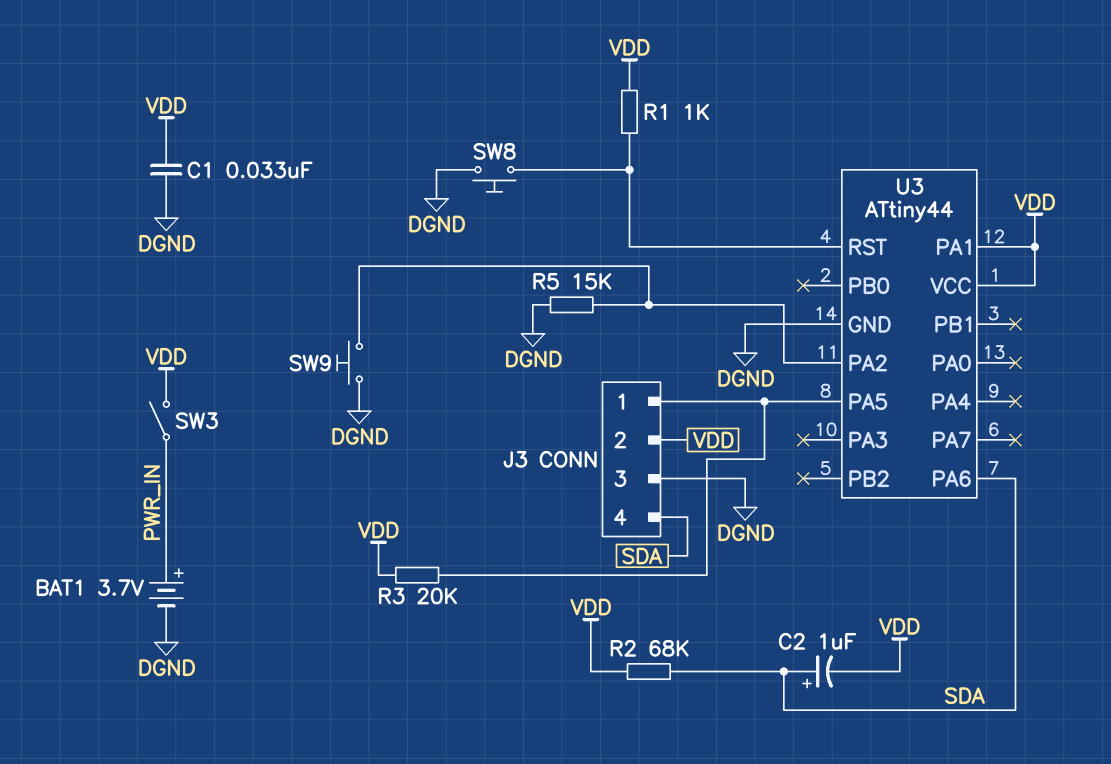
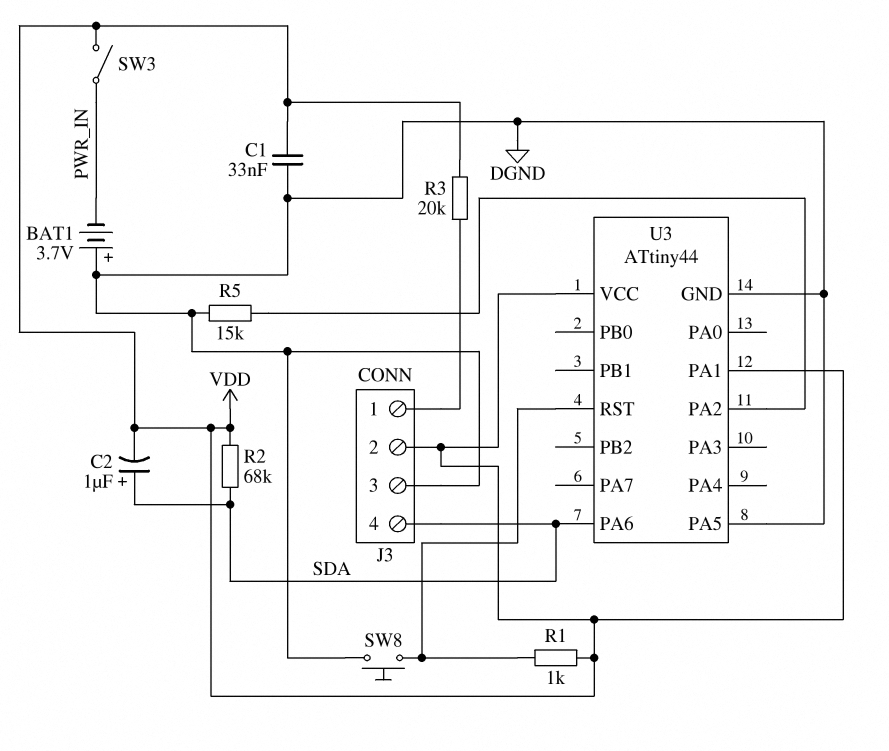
BAT1: 3.7V (plus PWR_IN, minus DGND) -> 3.7V (plus DGND, minus PWR_IN)
SW9: button (DGND, U3/PA2) -> none
U3 pin PA5: J3/1 -> DGND

